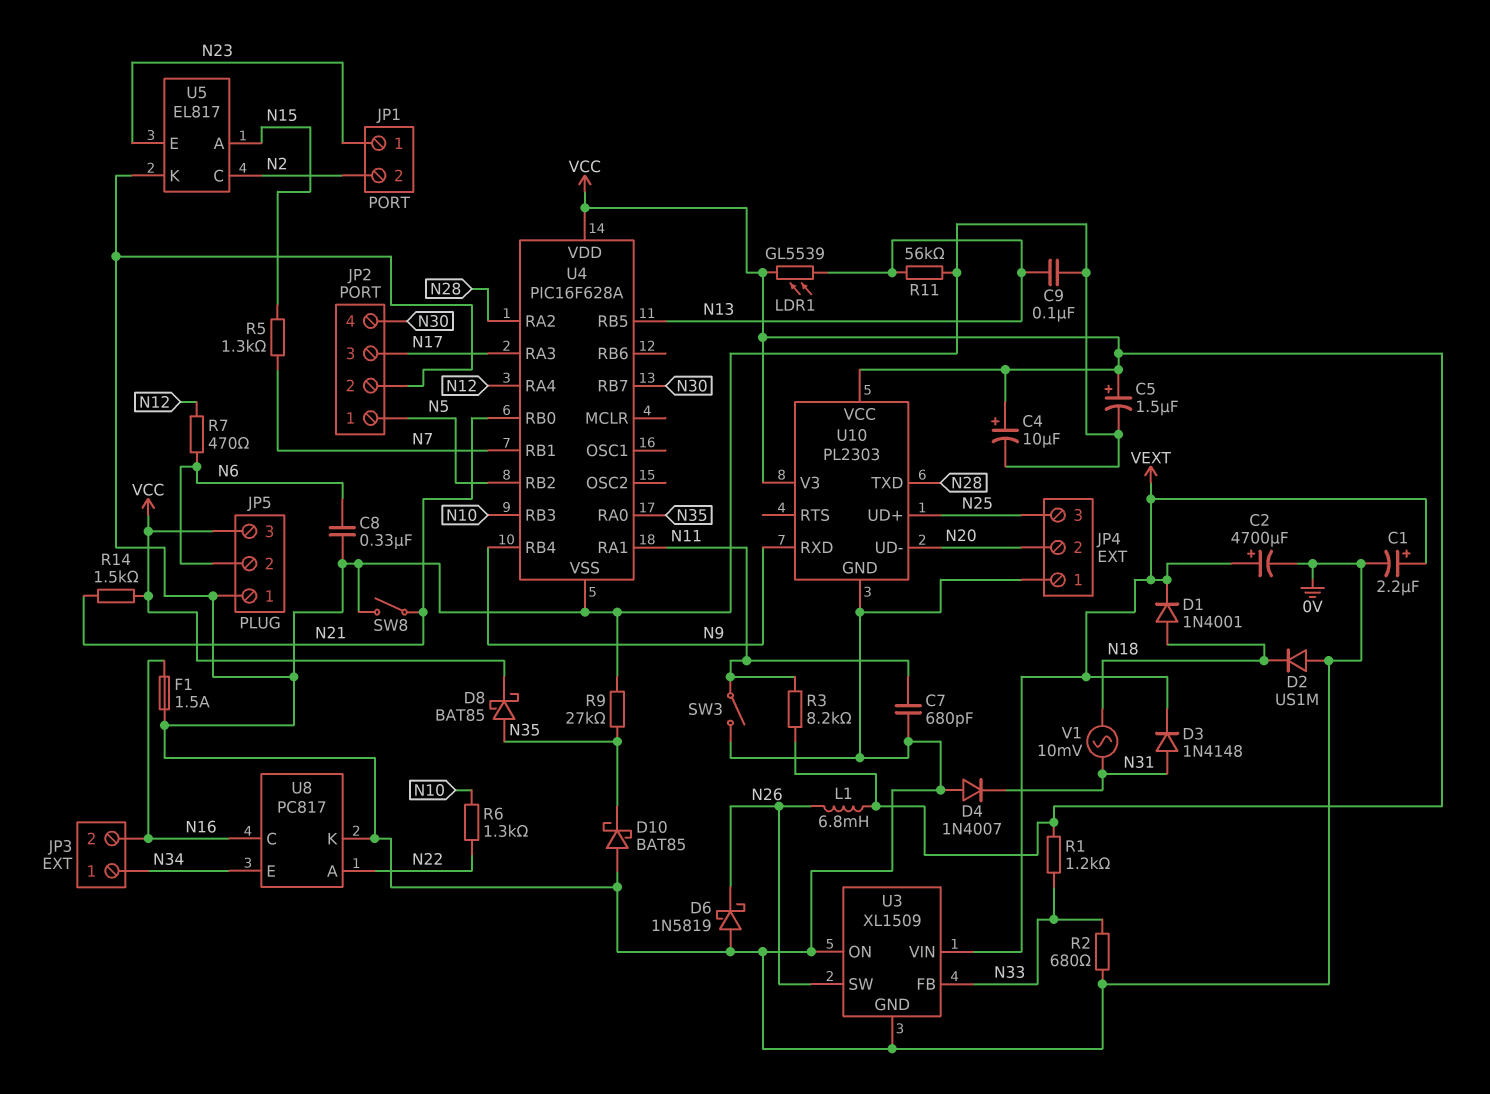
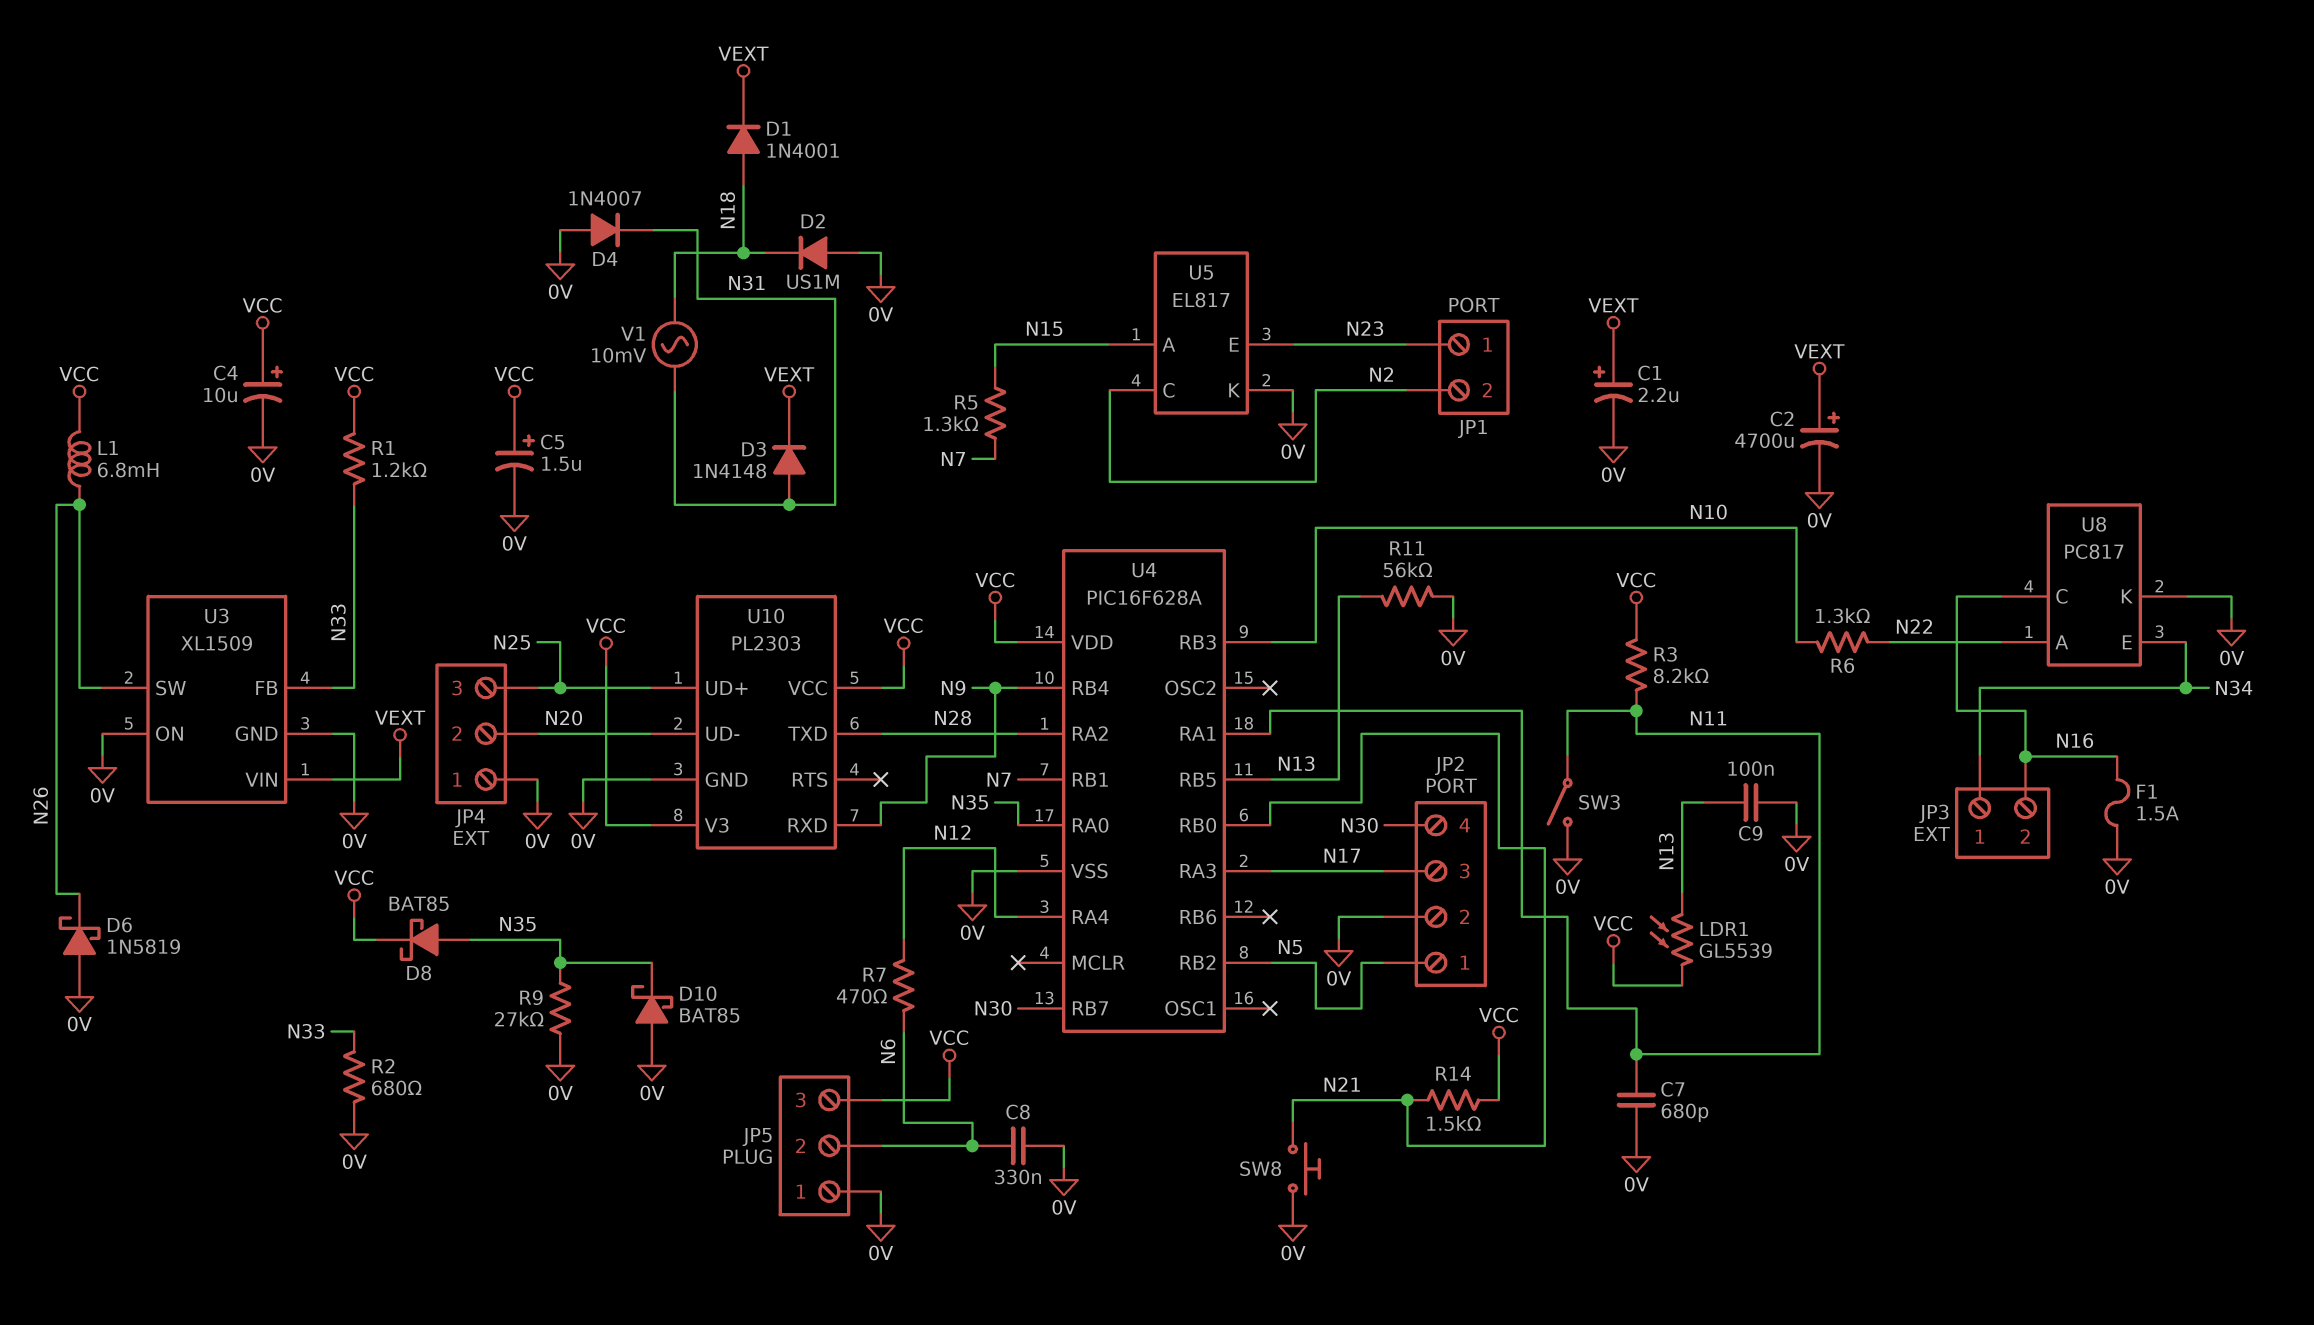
SW8: switch (0V, N21) -> button (0V, N21)

